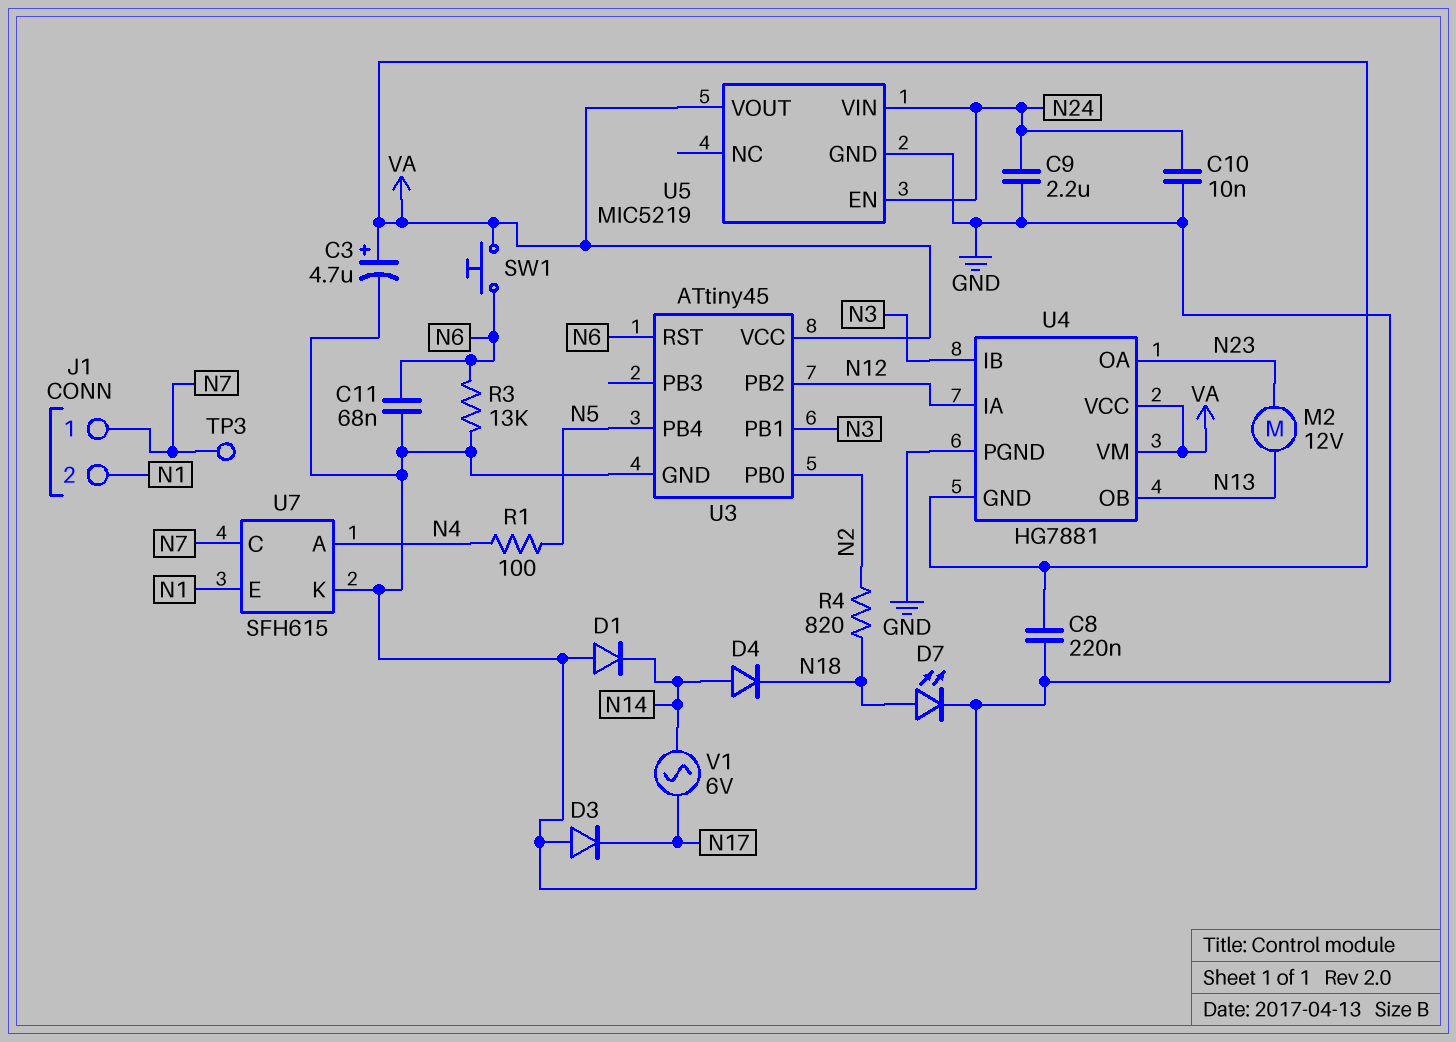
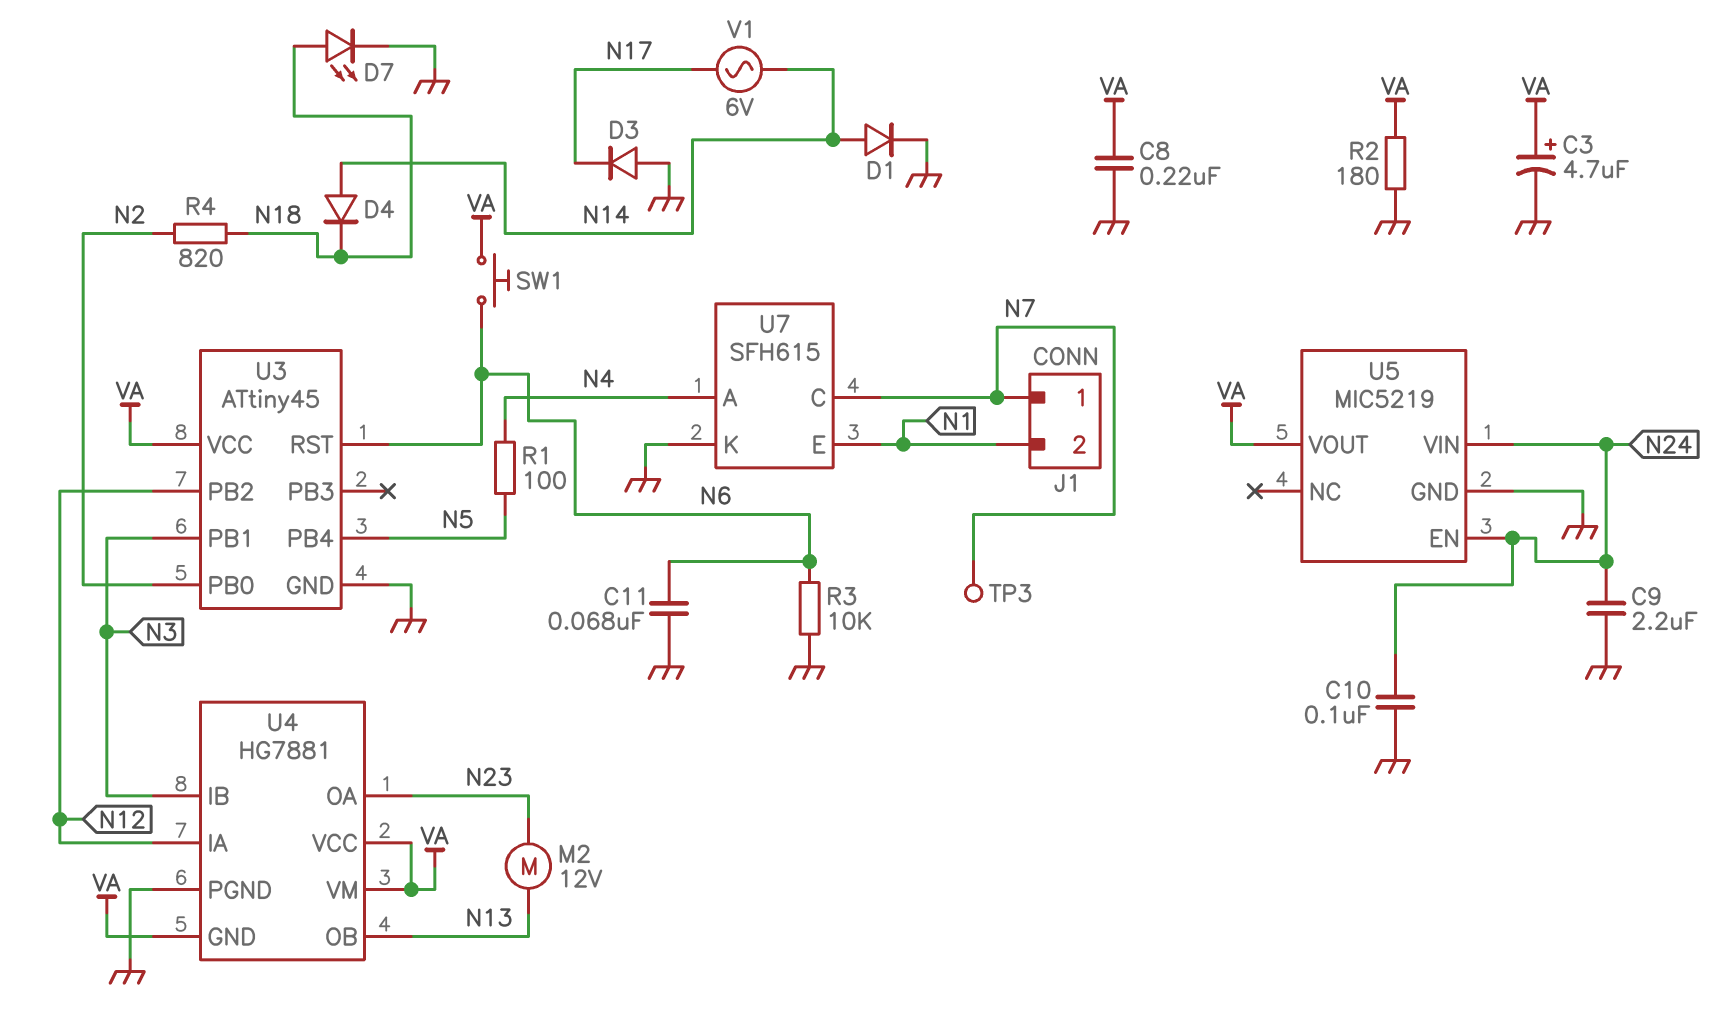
C10: 10nF (GND, N24) -> 100nF (GND, N24)
D1: diode (A GND, K N14) -> diode (A N14, K GND)
R2: none -> 180 (GND, VA)
R3: 13k (GND, N6) -> 10k (GND, N6)

